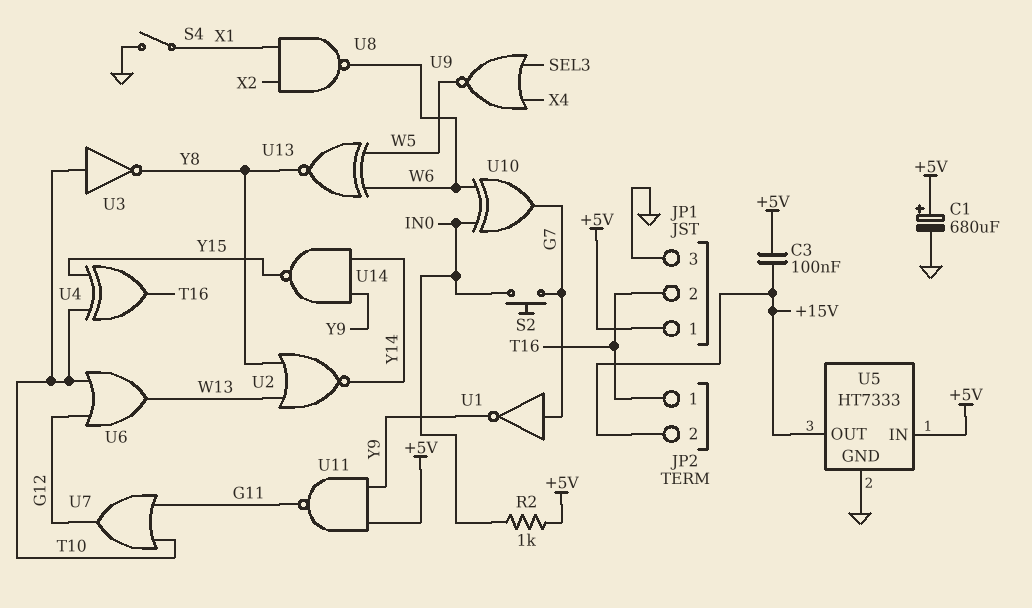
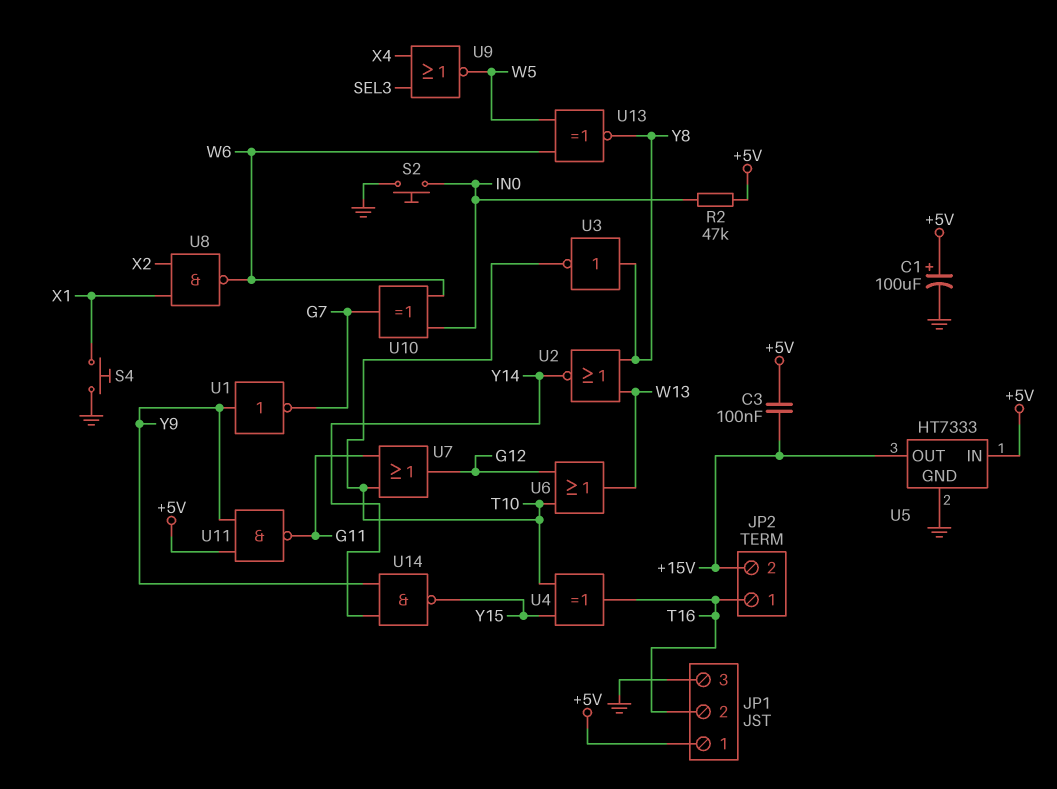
C1: 680uF (plus +5V, minus GND) -> 100uF (plus +5V, minus GND)
R2: 1k (+5V, IN0) -> 47k (+5V, IN0)
S2: button (G7, IN0) -> button (GND, IN0)
S4: switch (GND, X1) -> button (GND, X1)
U1: NOT (in G7, out Y9) -> NOT (in Y9, out G7)
U3: NOT (in T10, out Y8) -> NOT (in Y8, out T10)

